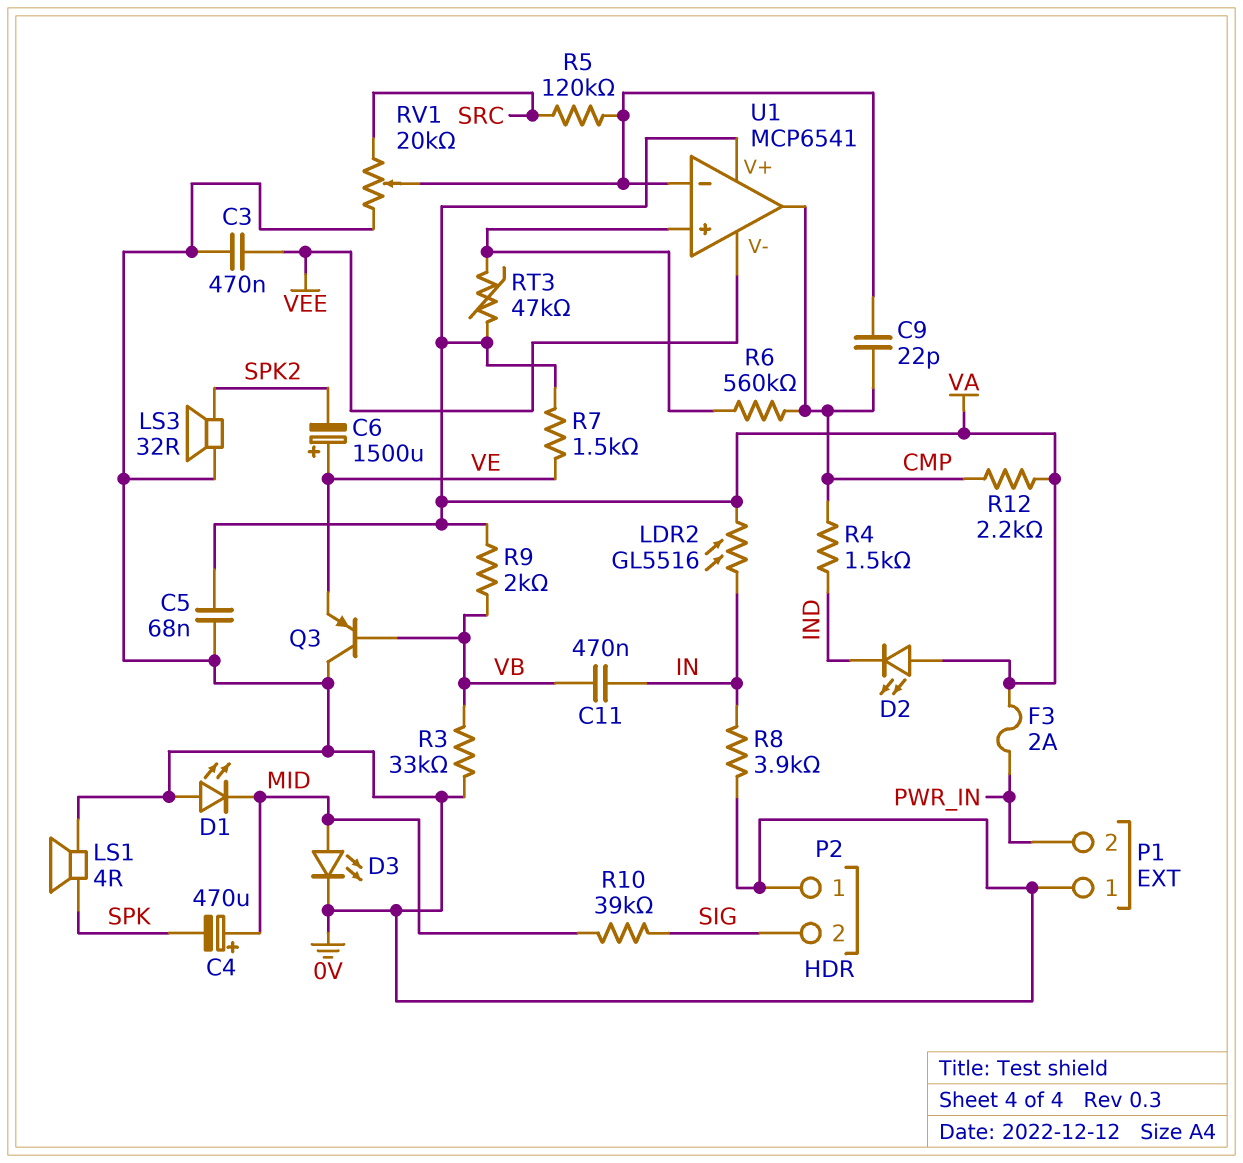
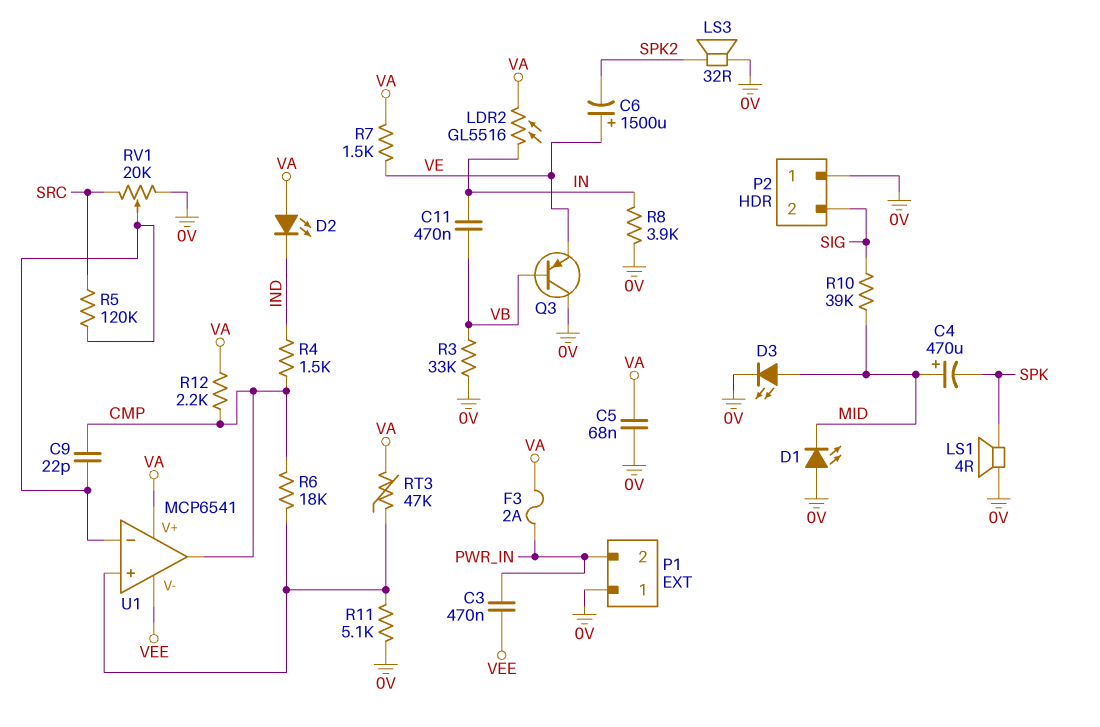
C3: 470nF (0V, VEE) -> 470nF (PWR_IN, VEE)
R6: 560k (CMP, U1/in+) -> 18k (CMP, U1/in+)
R9: 2k (VA, VB) -> none
R11: none -> 5.1k (0V, U1/in+)

